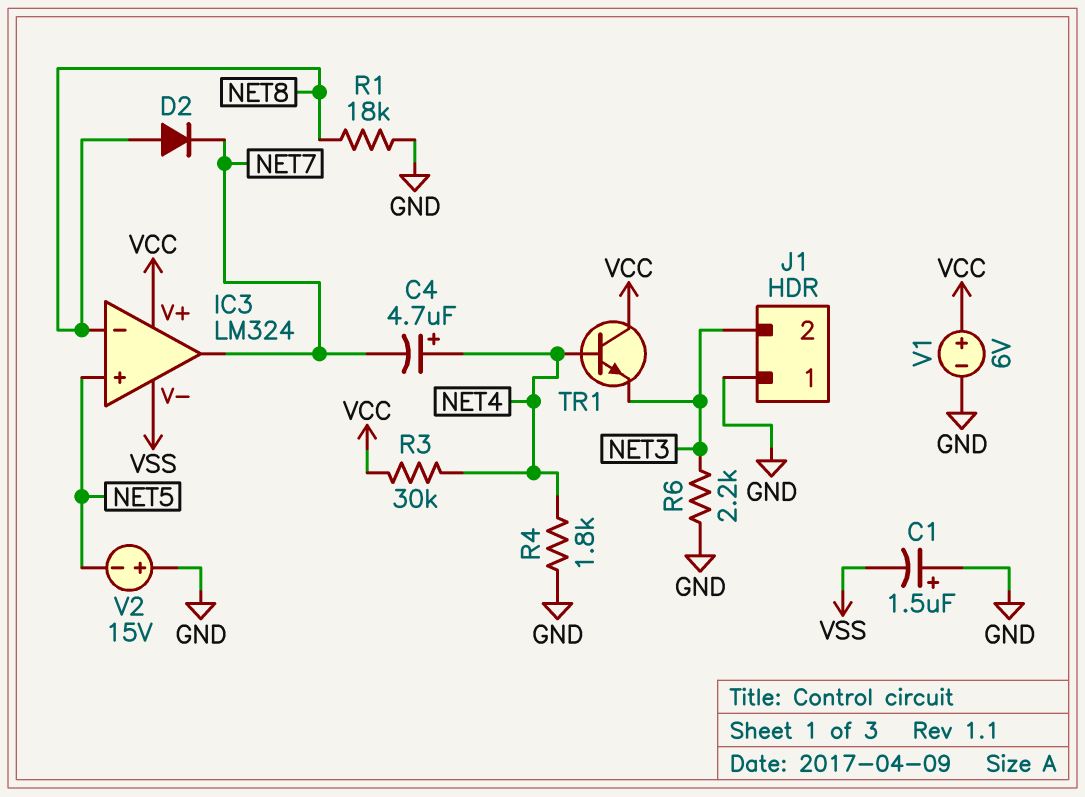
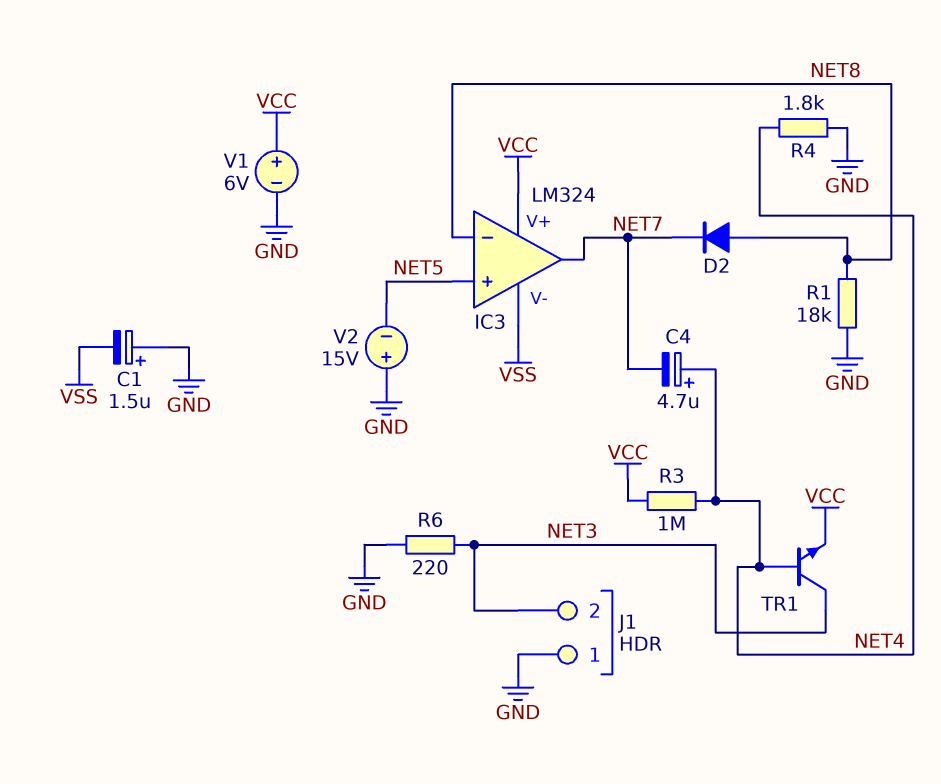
R3: 30k (NET4, VCC) -> 1M (NET4, VCC)
R6: 2.2k (GND, NET3) -> 220 (GND, NET3)
TR1: NPN (B NET4, C VCC, E NET3) -> NPN (B NET4, C NET3, E VCC)

